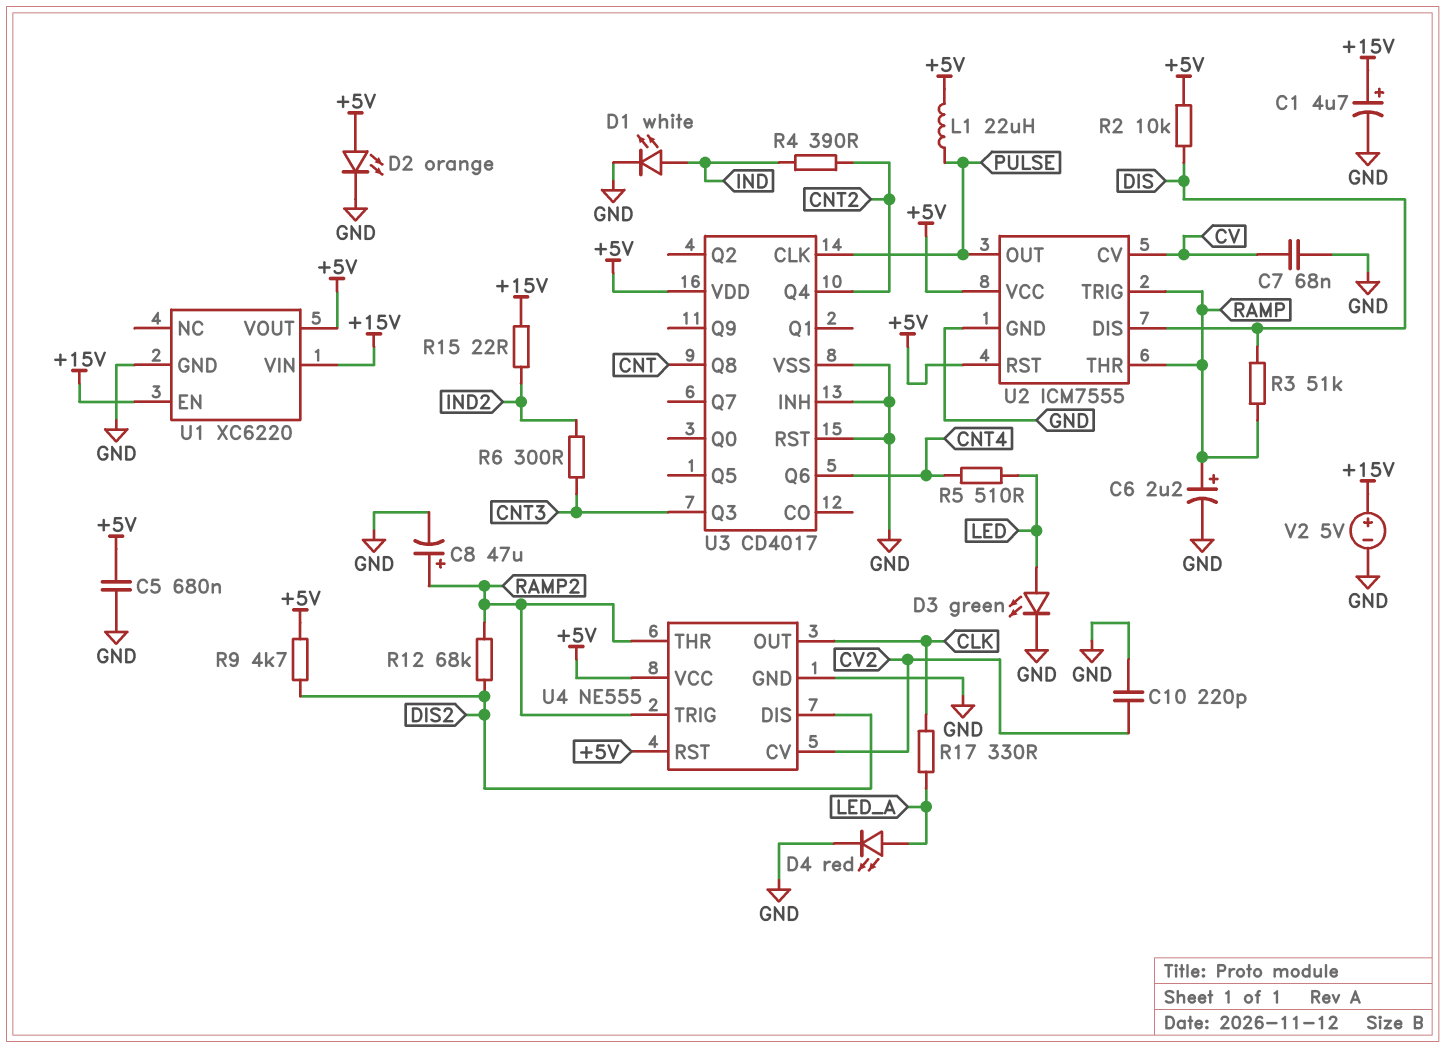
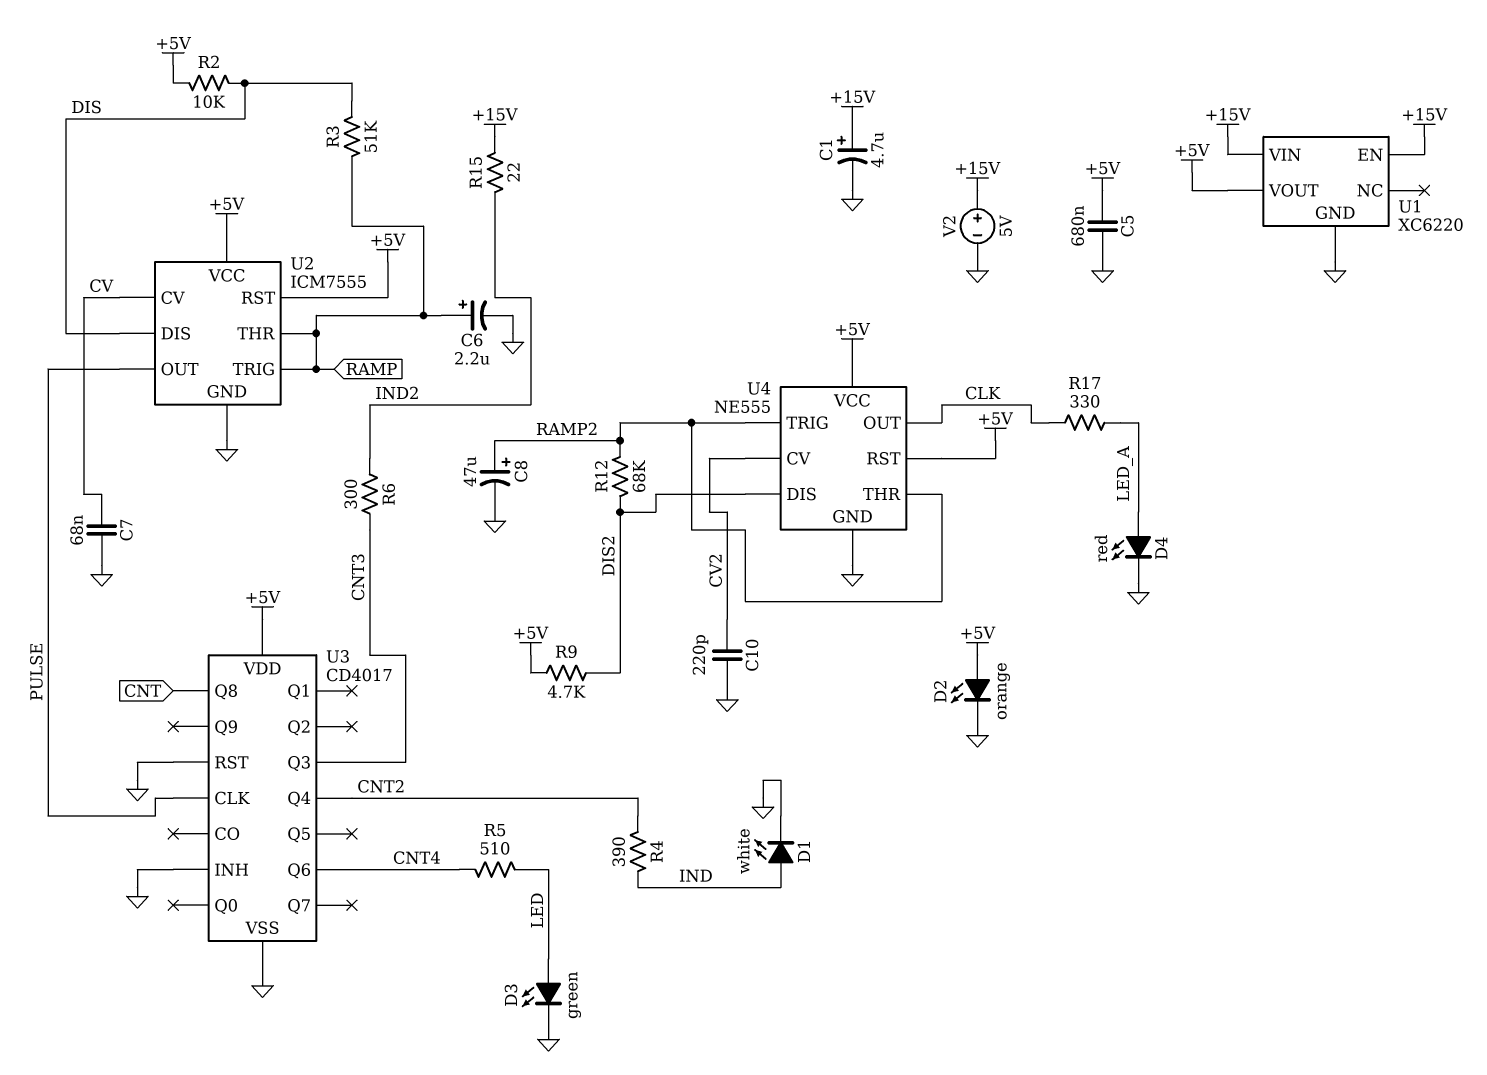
L1: 22uH (+5V, PULSE) -> none

